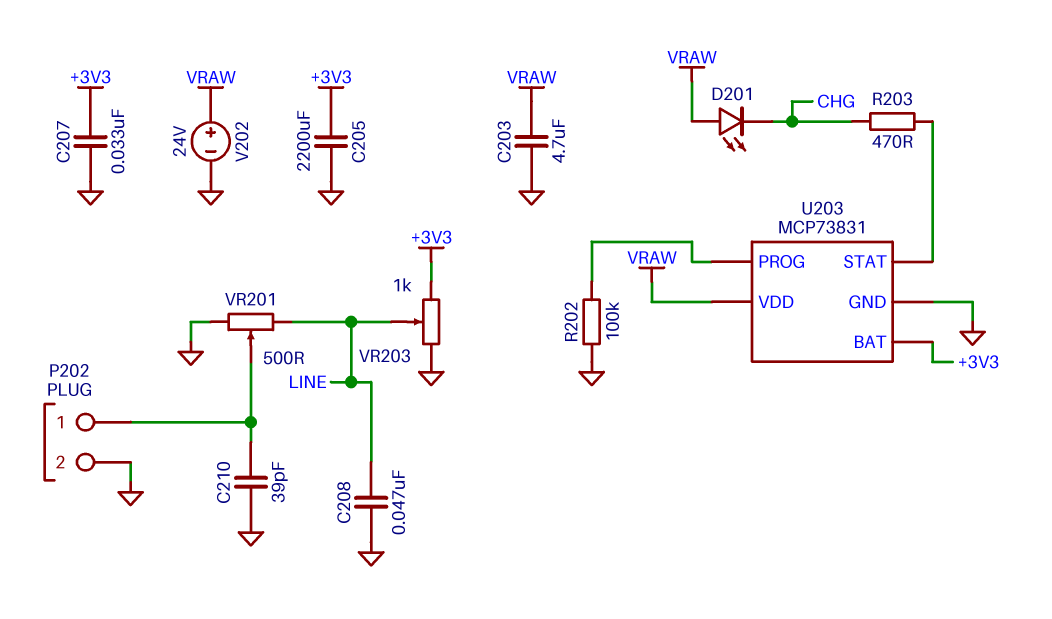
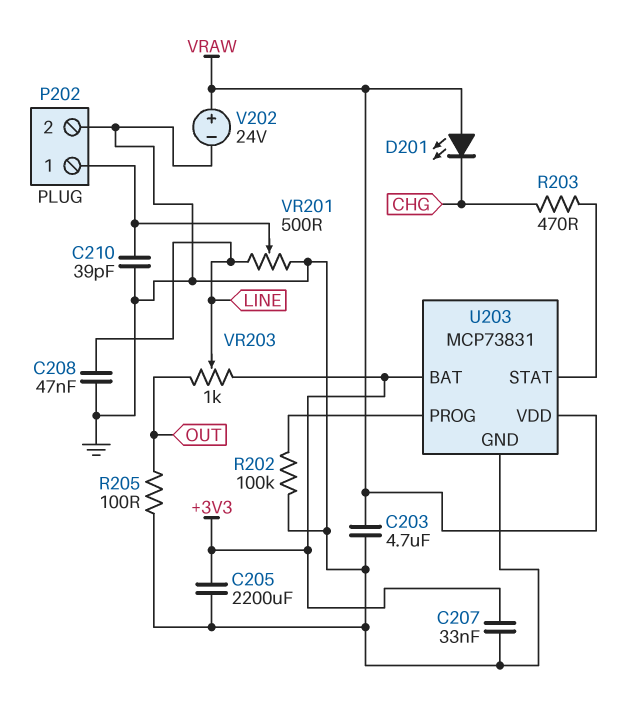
R205: none -> 100 (GND, OUT)
VR203: 1k (+3V3, GND, wiper LINE) -> 1k (+3V3, OUT, wiper LINE)

